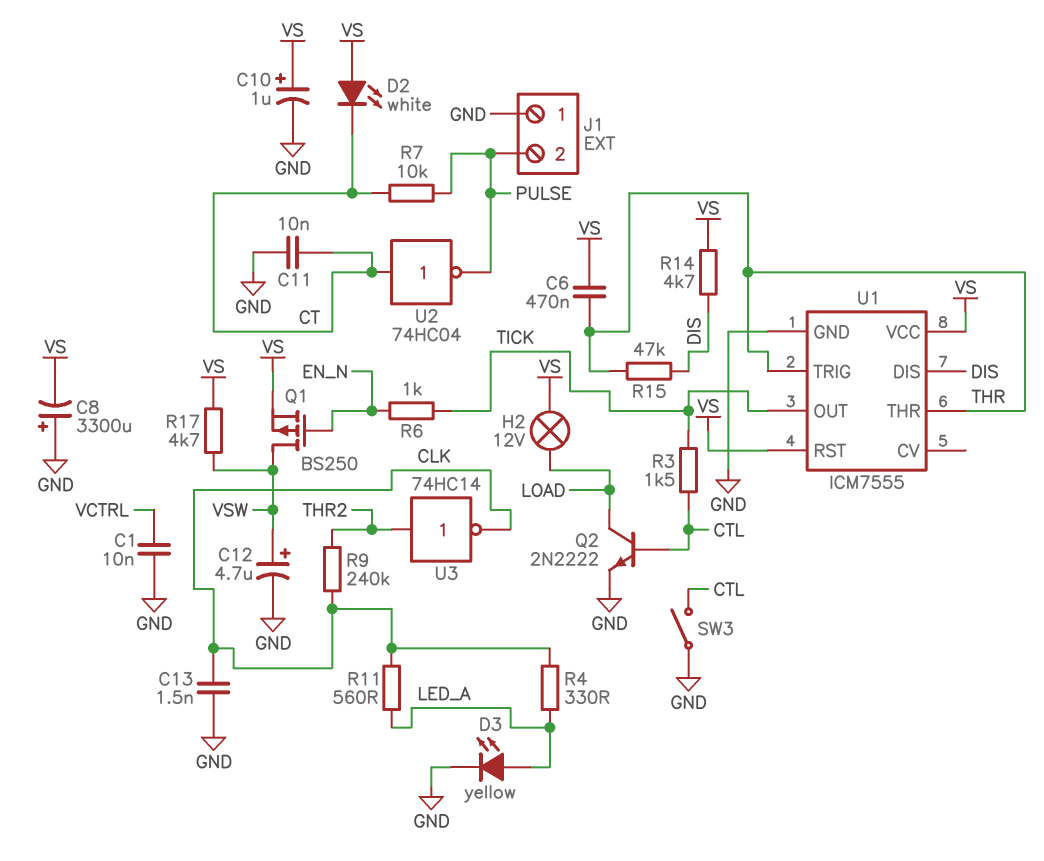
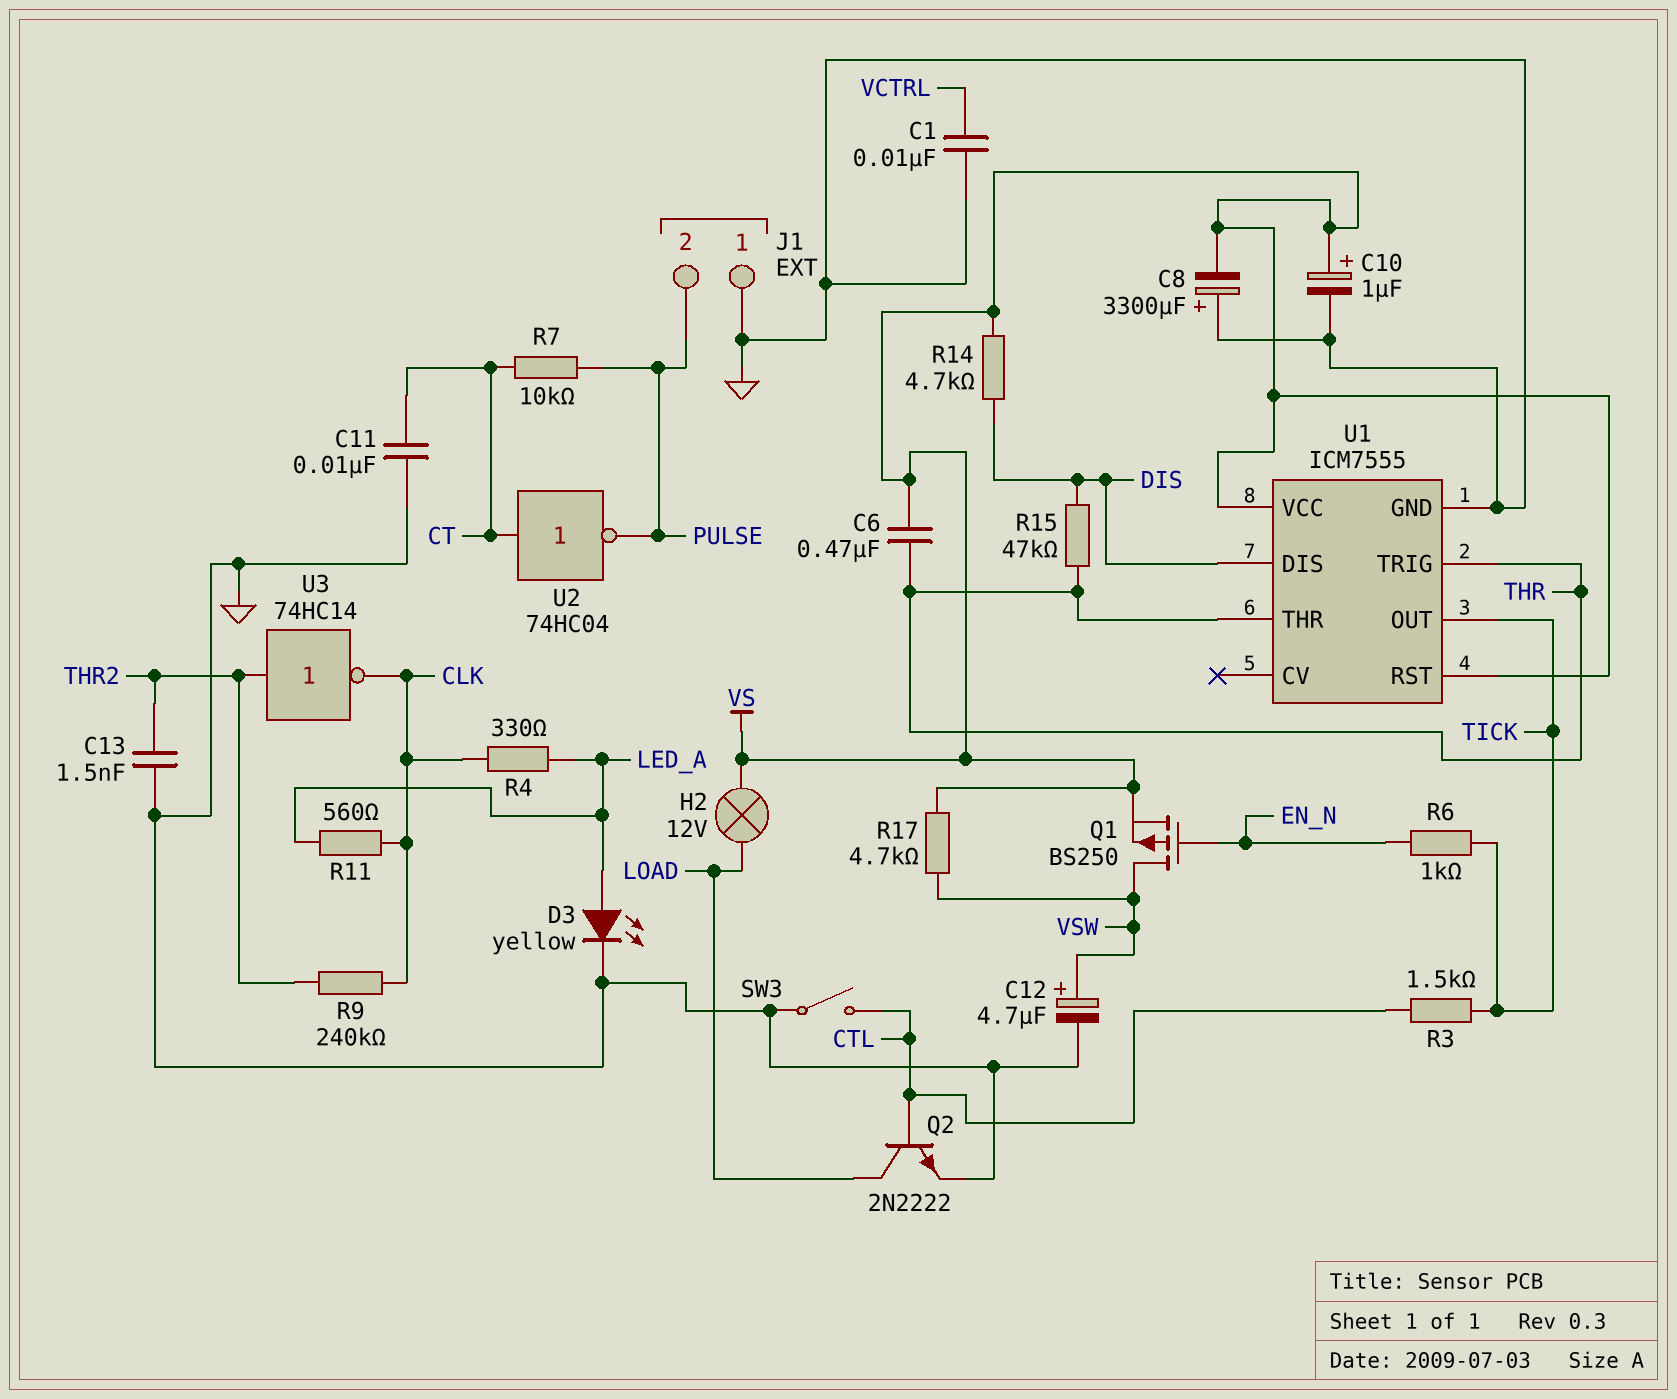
C13: 1.5nF (CLK, GND) -> 1.5nF (GND, THR2)
D2: LED white (A VS, K CT) -> none

